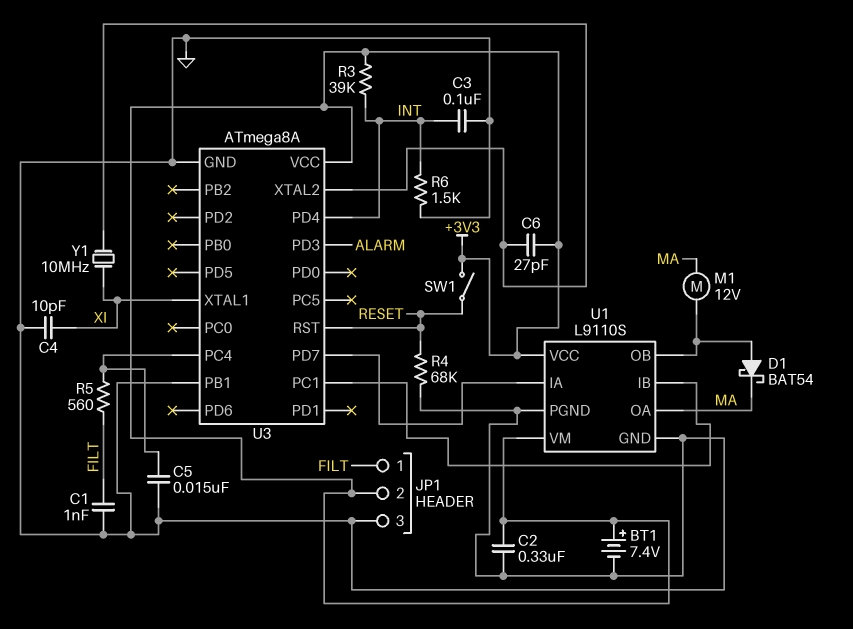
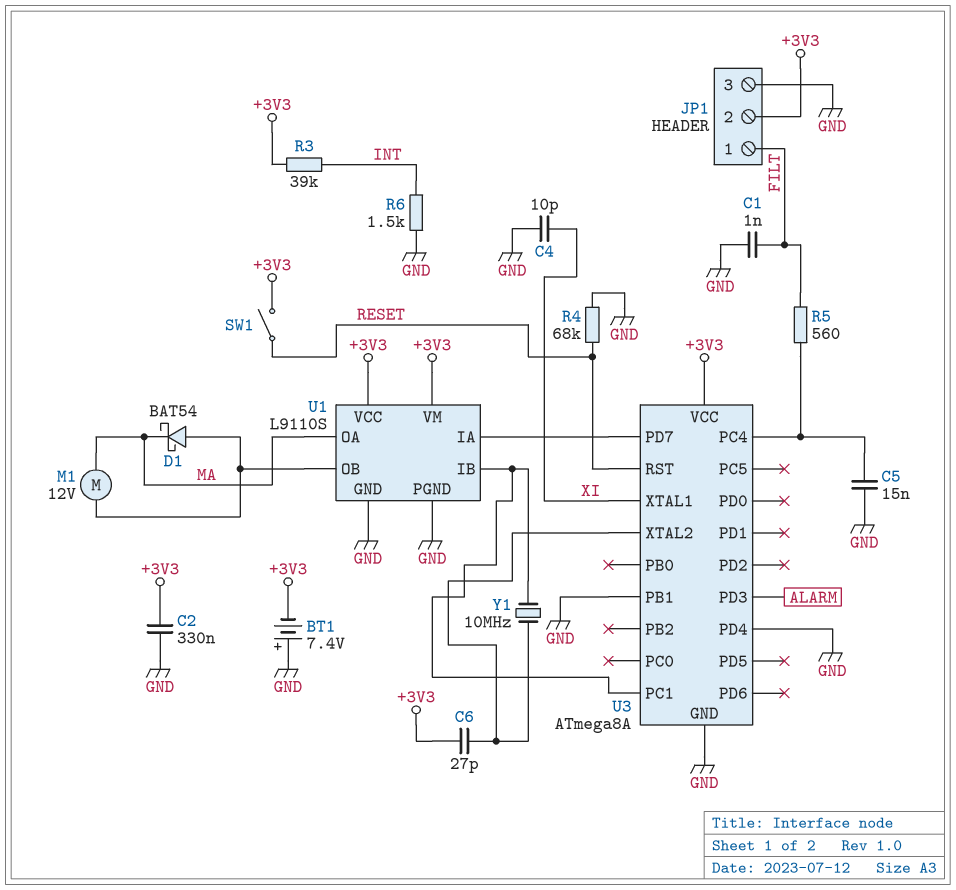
BT1: 7.4V (plus +3V3, minus GND) -> 7.4V (plus GND, minus +3V3)
C3: 100nF (GND, INT) -> none
U3 pin PD4: INT -> GND
Y1: 10MHz (U3/XTAL2, XI) -> 10MHz (U1/IB, U3/XTAL2)

